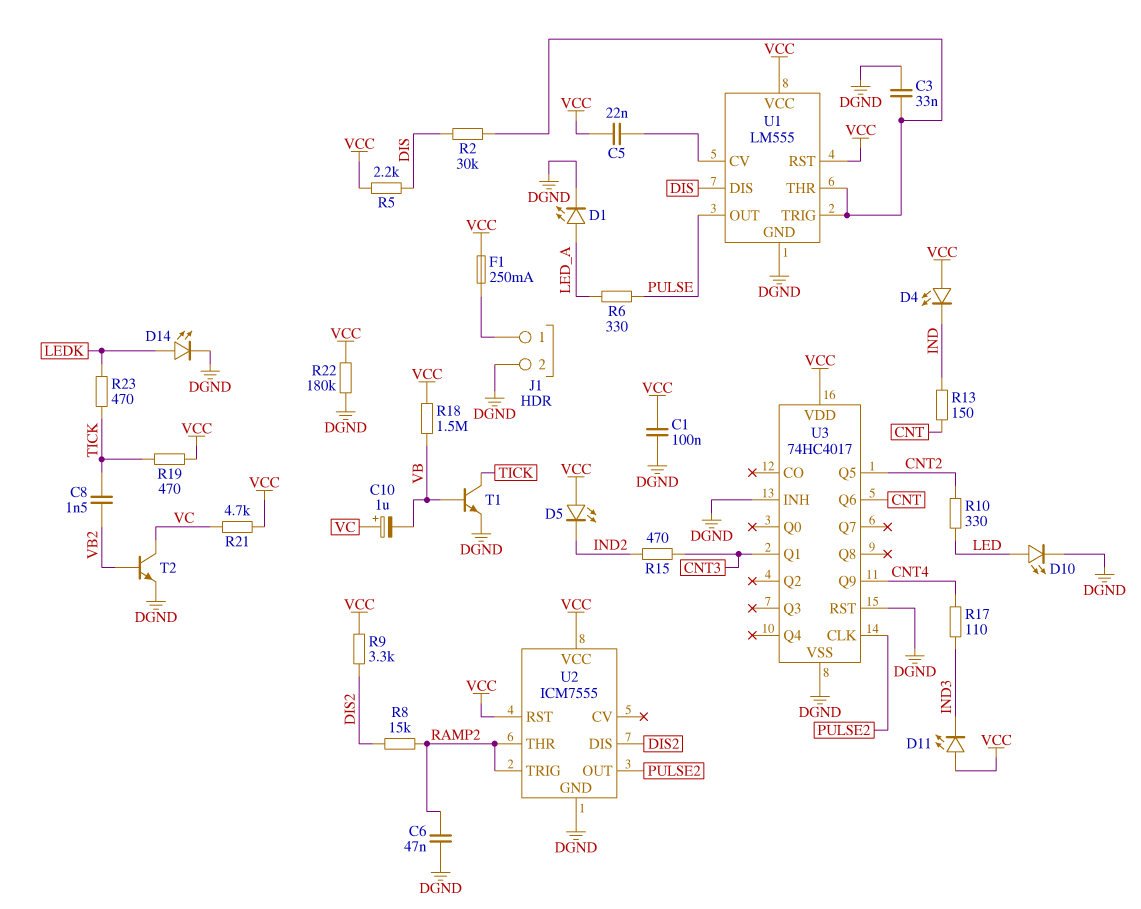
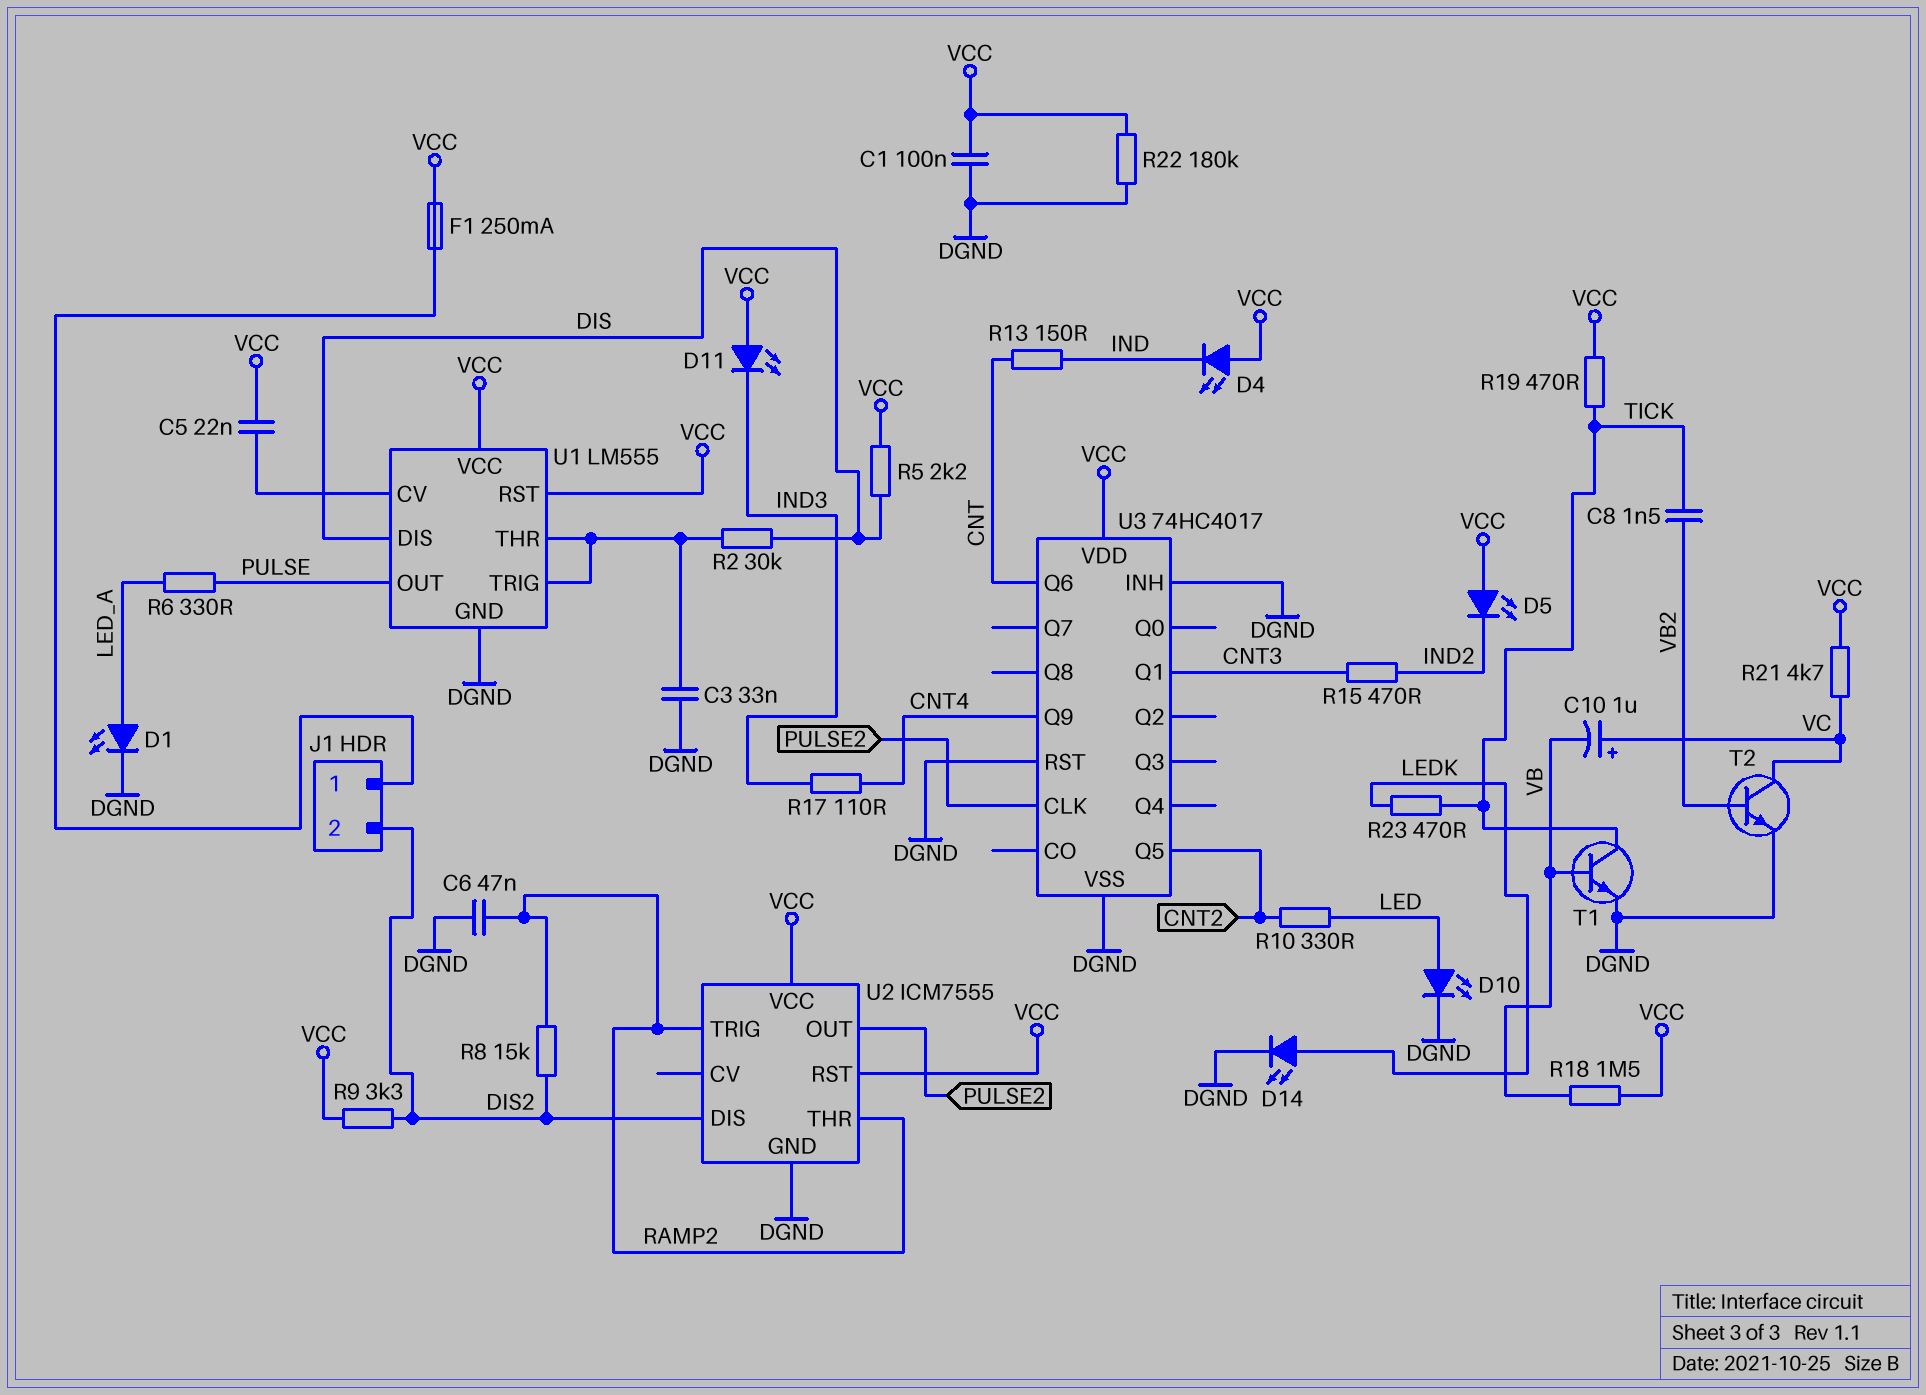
J1 pin 2: DGND -> DIS2

